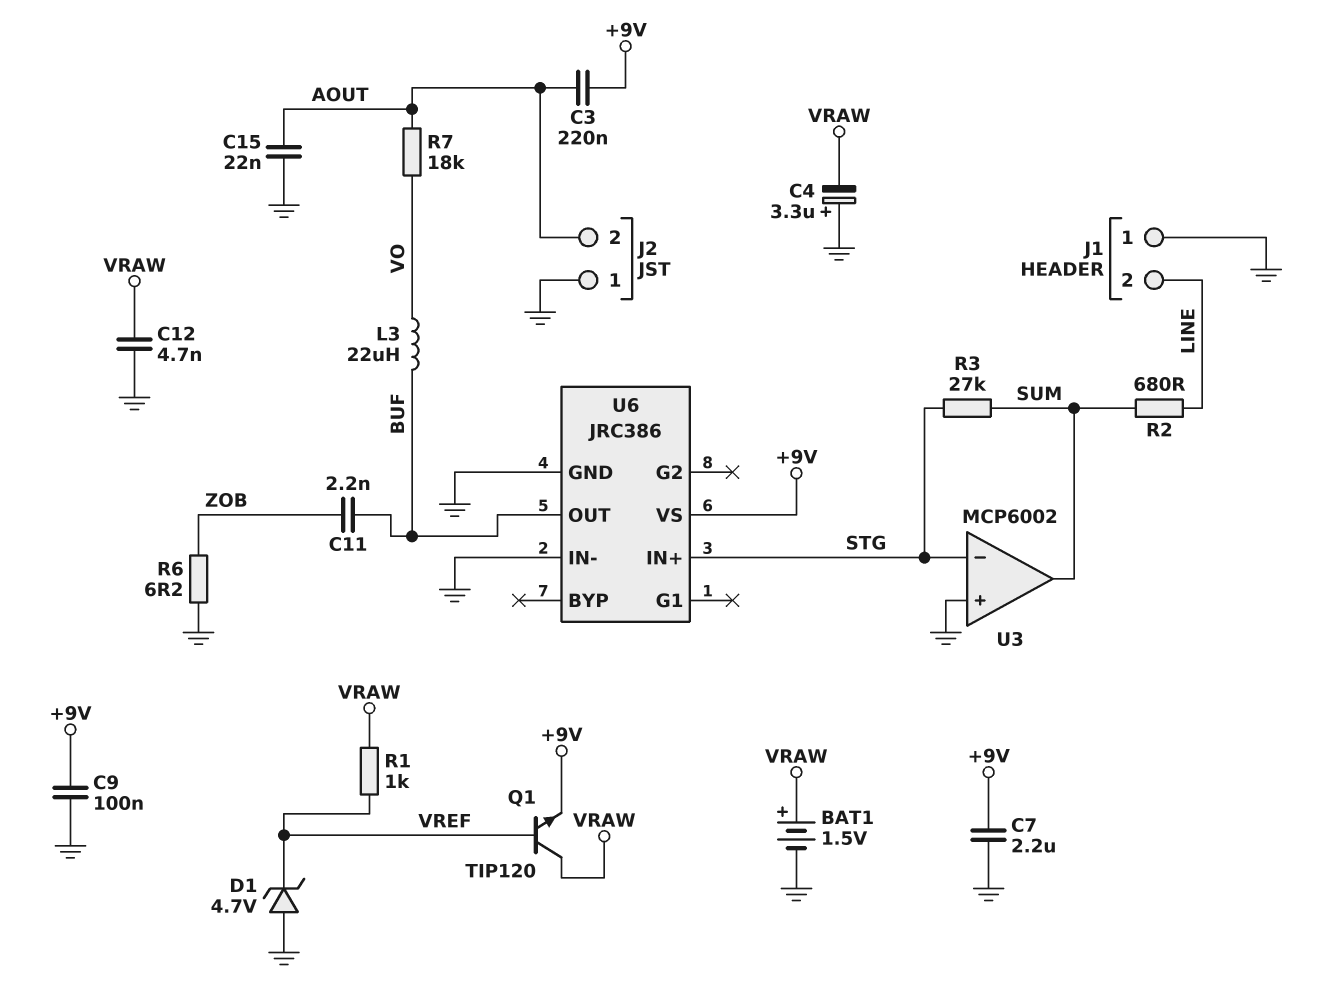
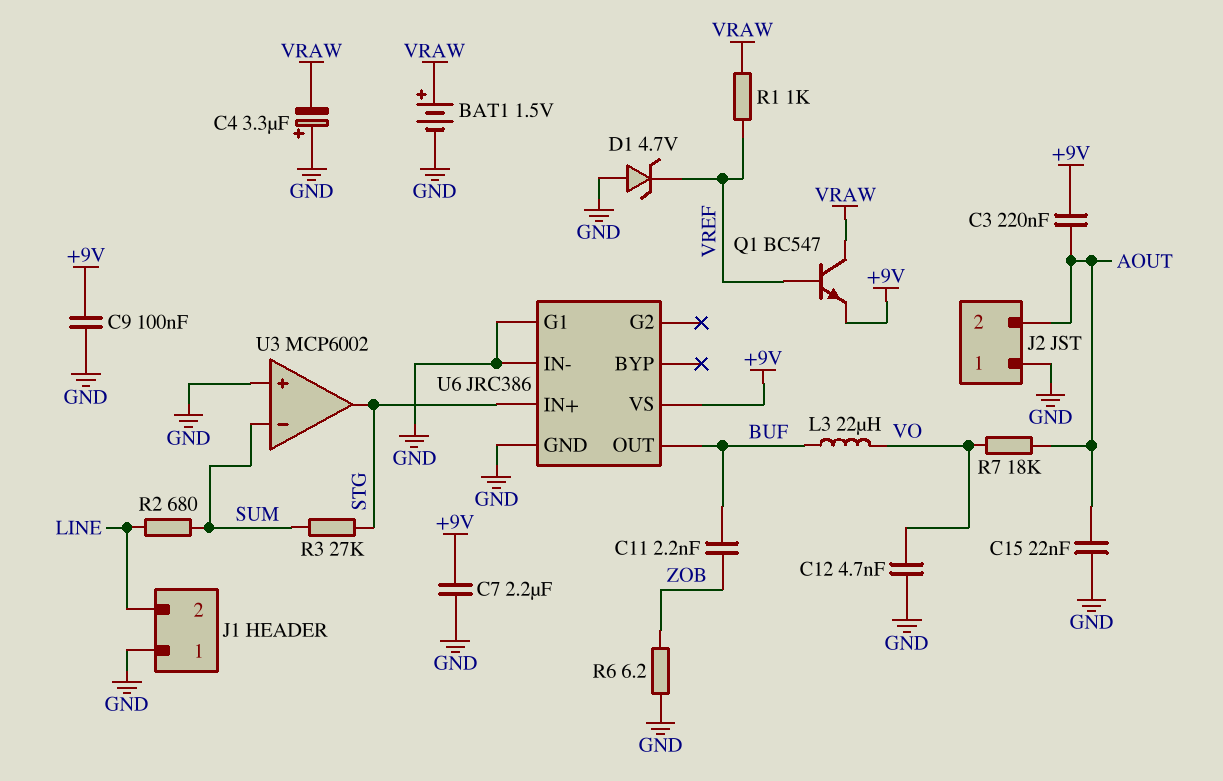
C12: 4.7nF (GND, VRAW) -> 4.7nF (GND, VO)
Q1: NPN TIP120 (B VREF, C VRAW, E +9V) -> NPN BC547 (B VREF, C VRAW, E +9V)
U3 pin in-: STG -> SUM
U3 pin out: SUM -> STG
U6 pin G1: none -> GND

